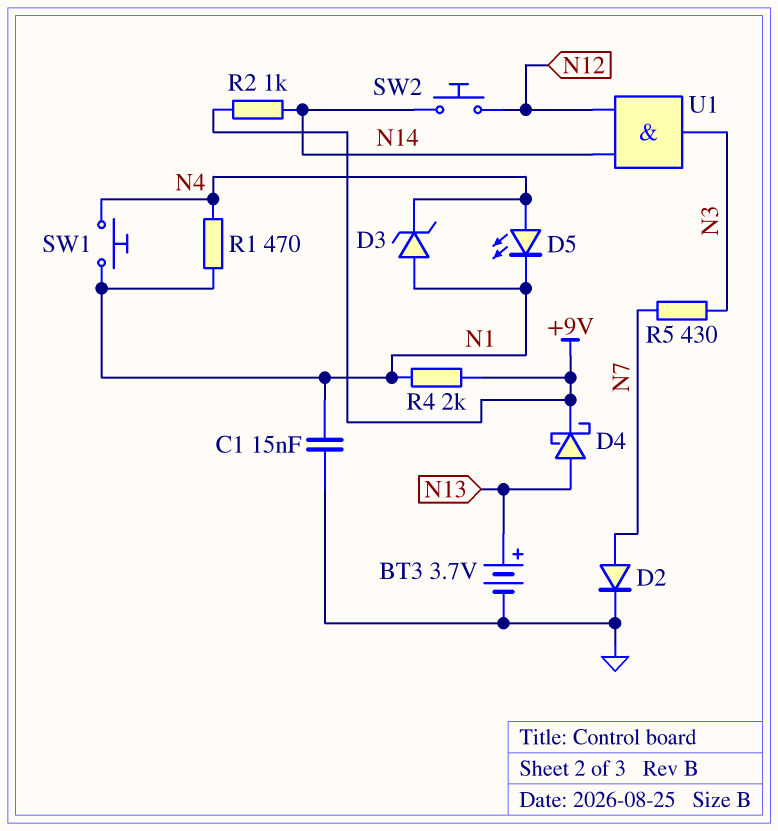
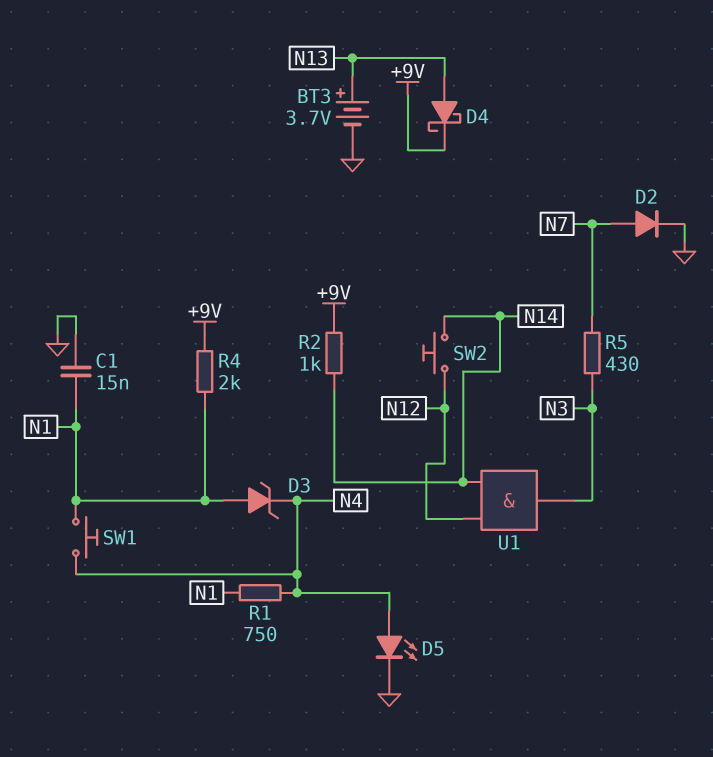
D5: LED (A N4, K N1) -> LED (A N4, K GND)
R1: 470 (N1, N4) -> 750 (N1, N4)

